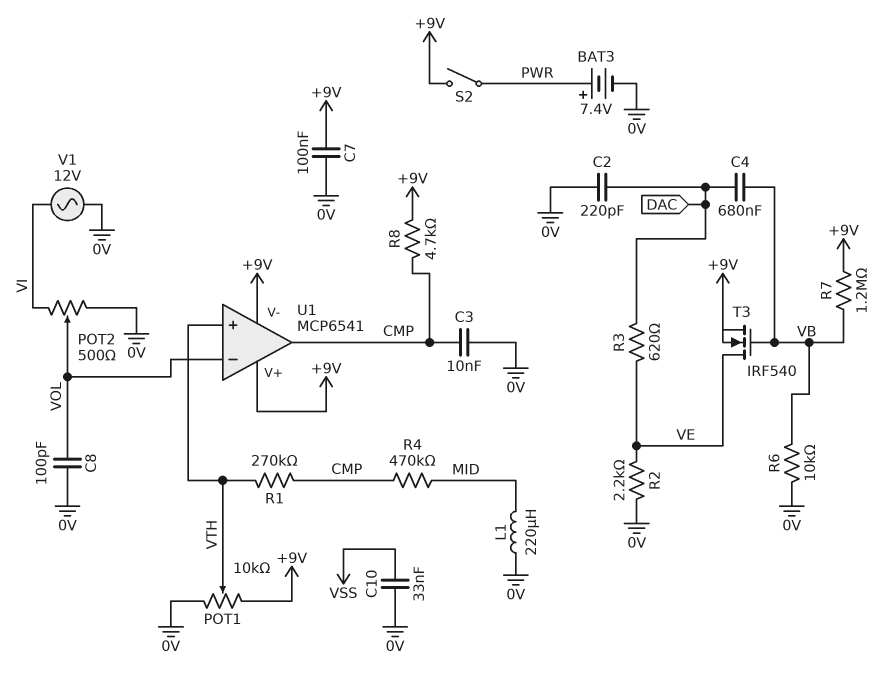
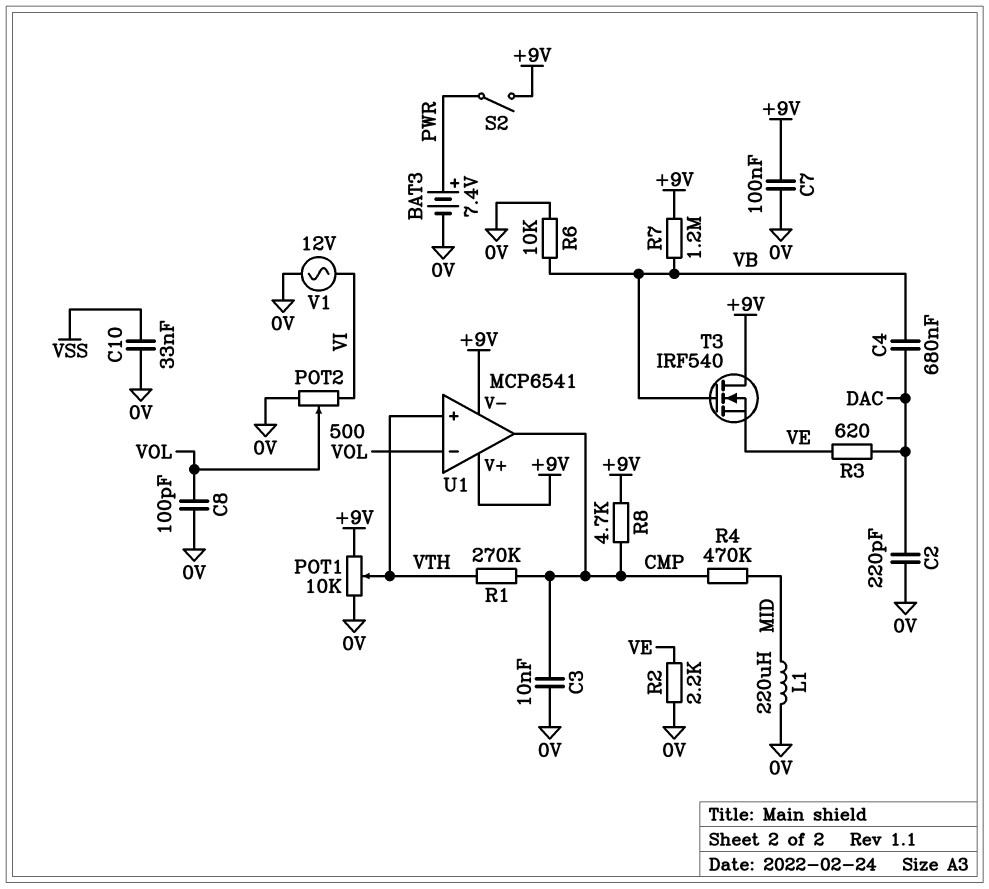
T3: NMOS IRF540 (G VB, D VE, S +9V) -> NMOS IRF540 (G VB, D +9V, S VE)

